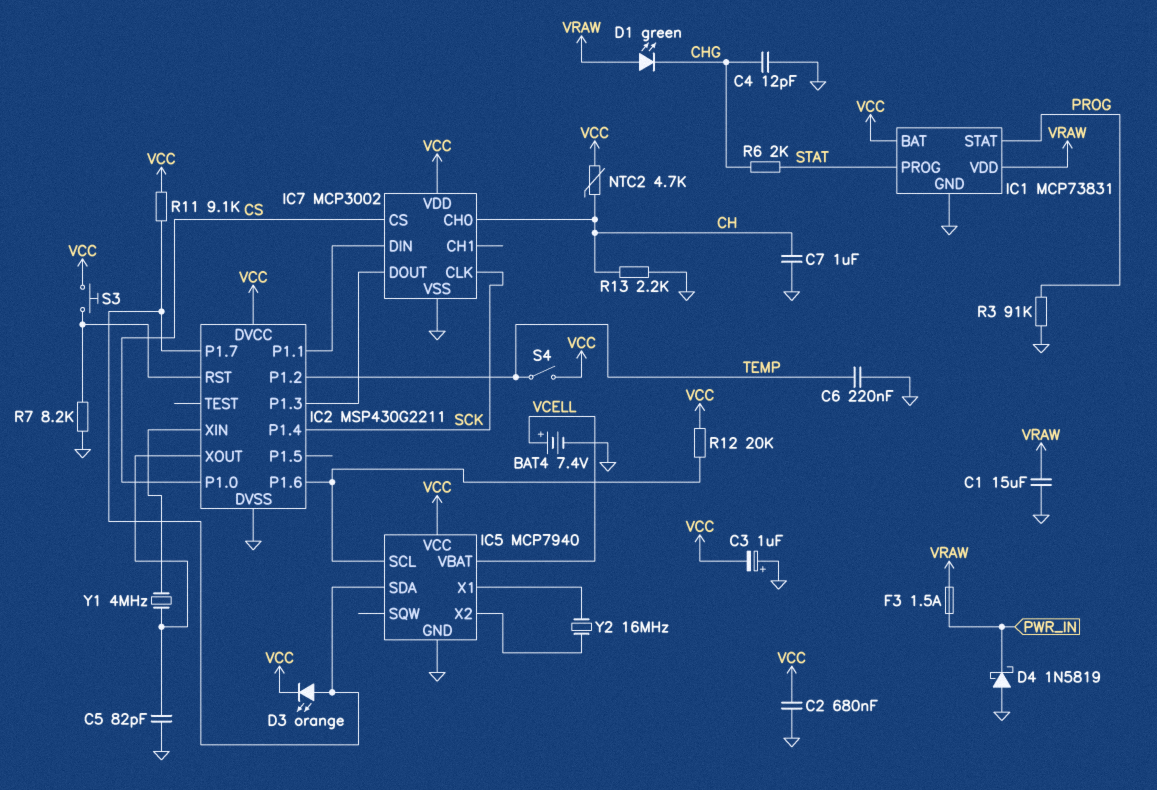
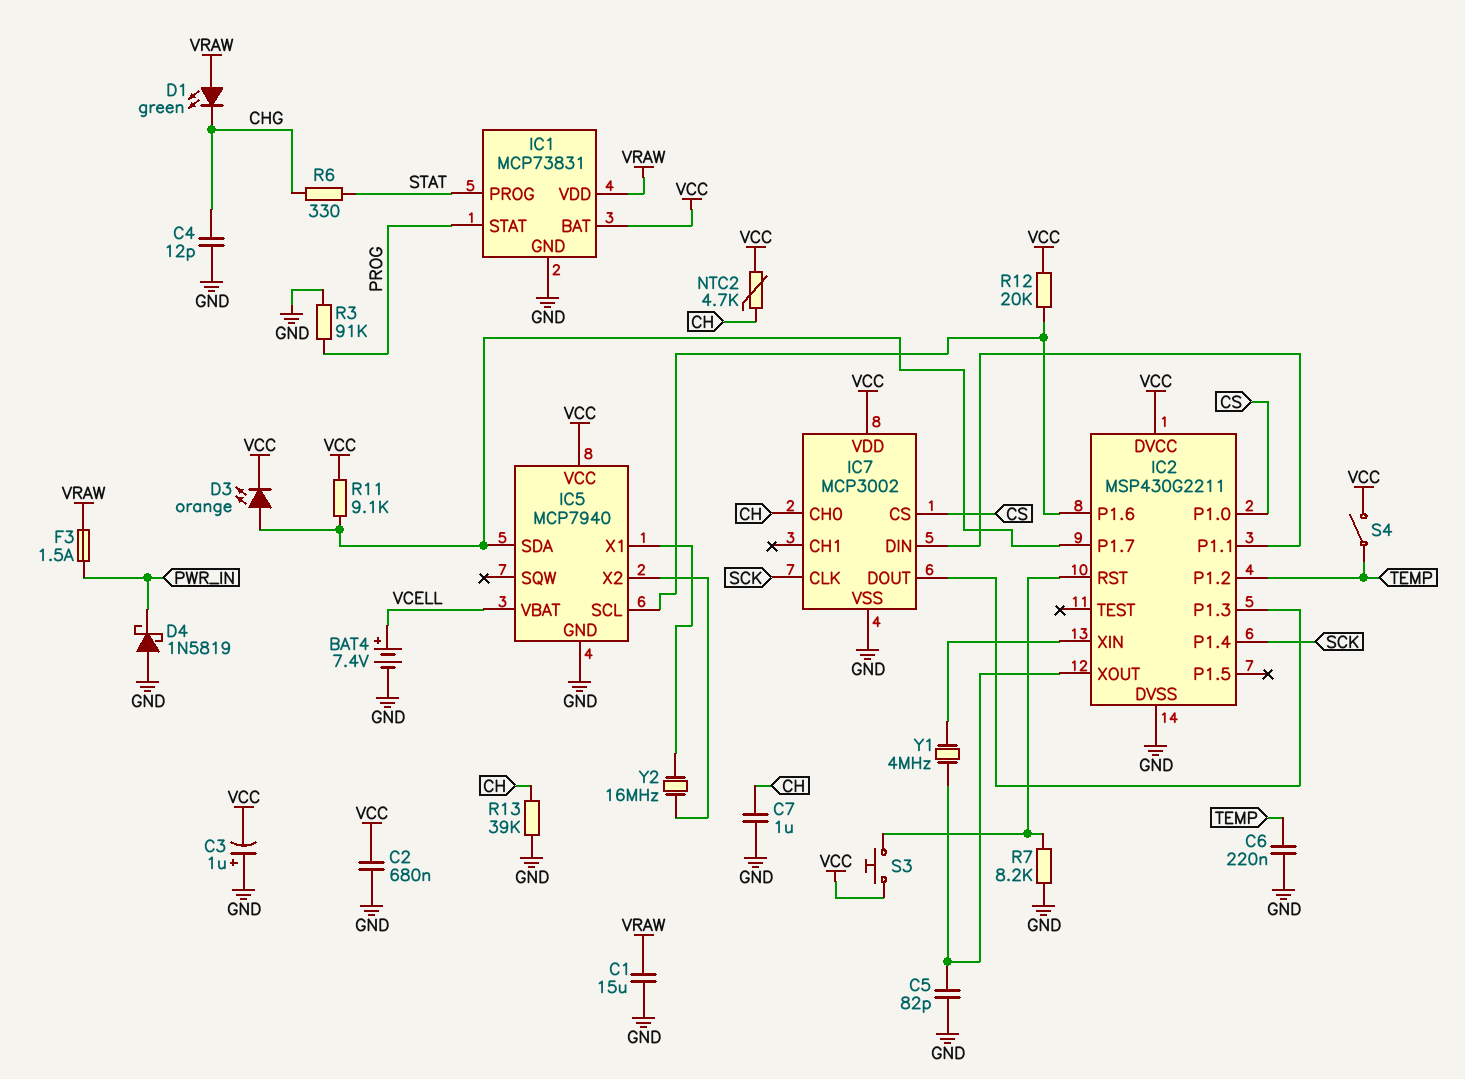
R6: 2k (CHG, STAT) -> 330 (CHG, STAT)
R13: 2.2k (CH, GND) -> 39k (CH, GND)

